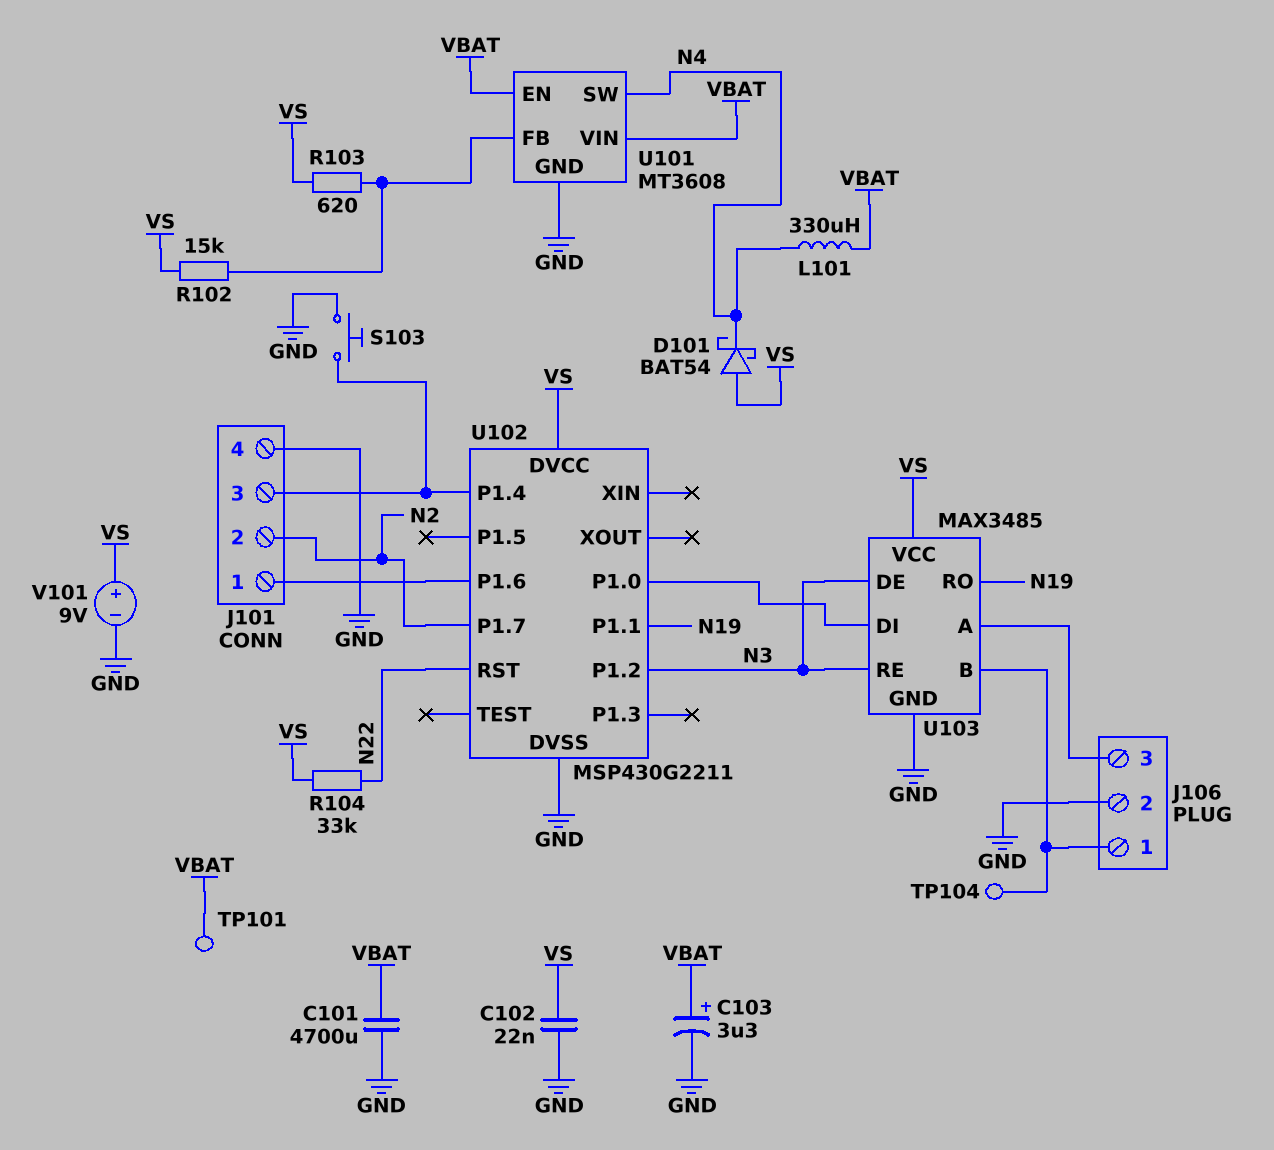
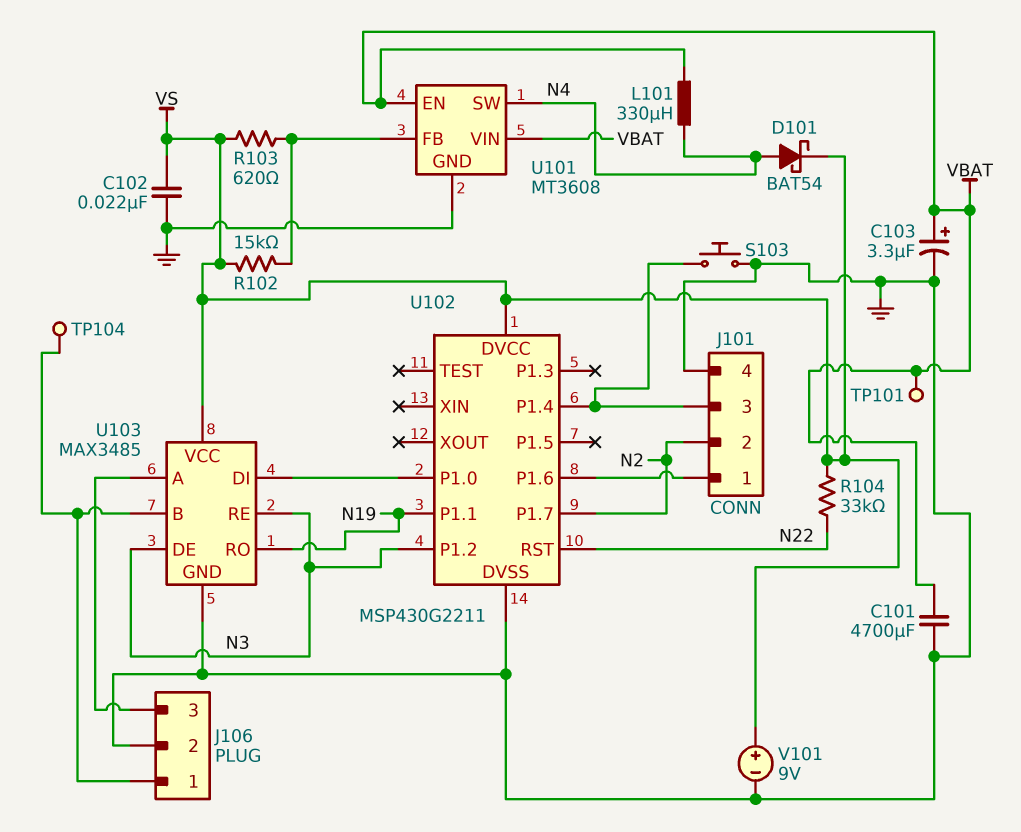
D101: schottky BAT54 (A VS, K N4) -> schottky BAT54 (A N4, K VS)

